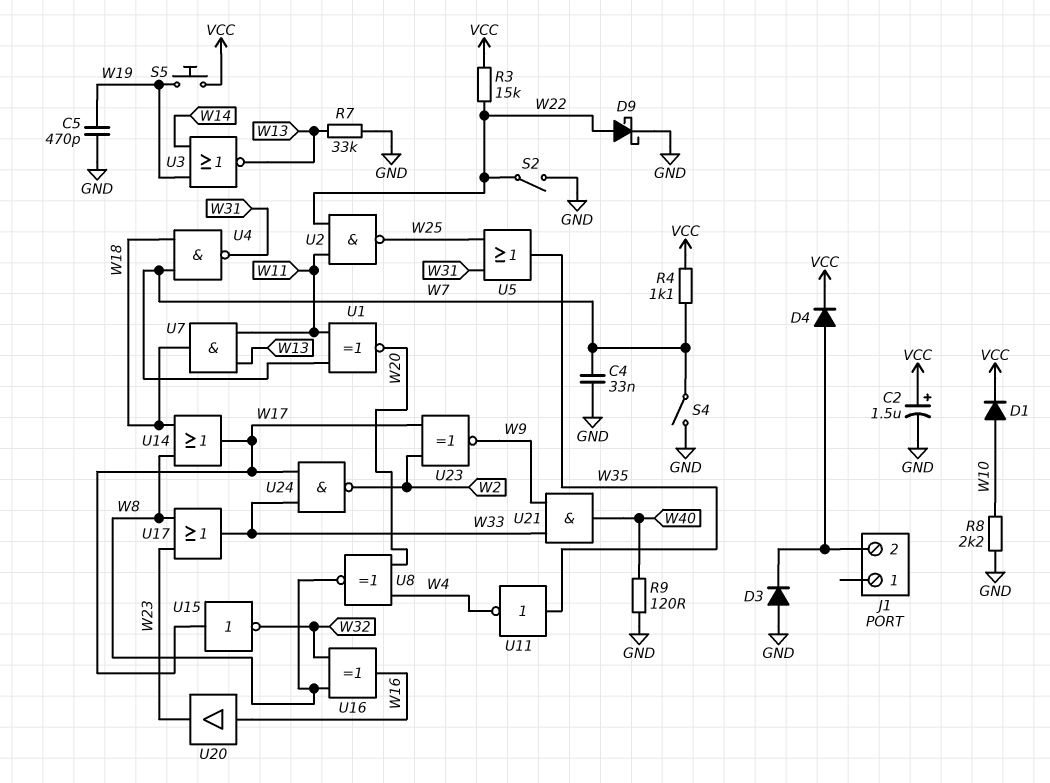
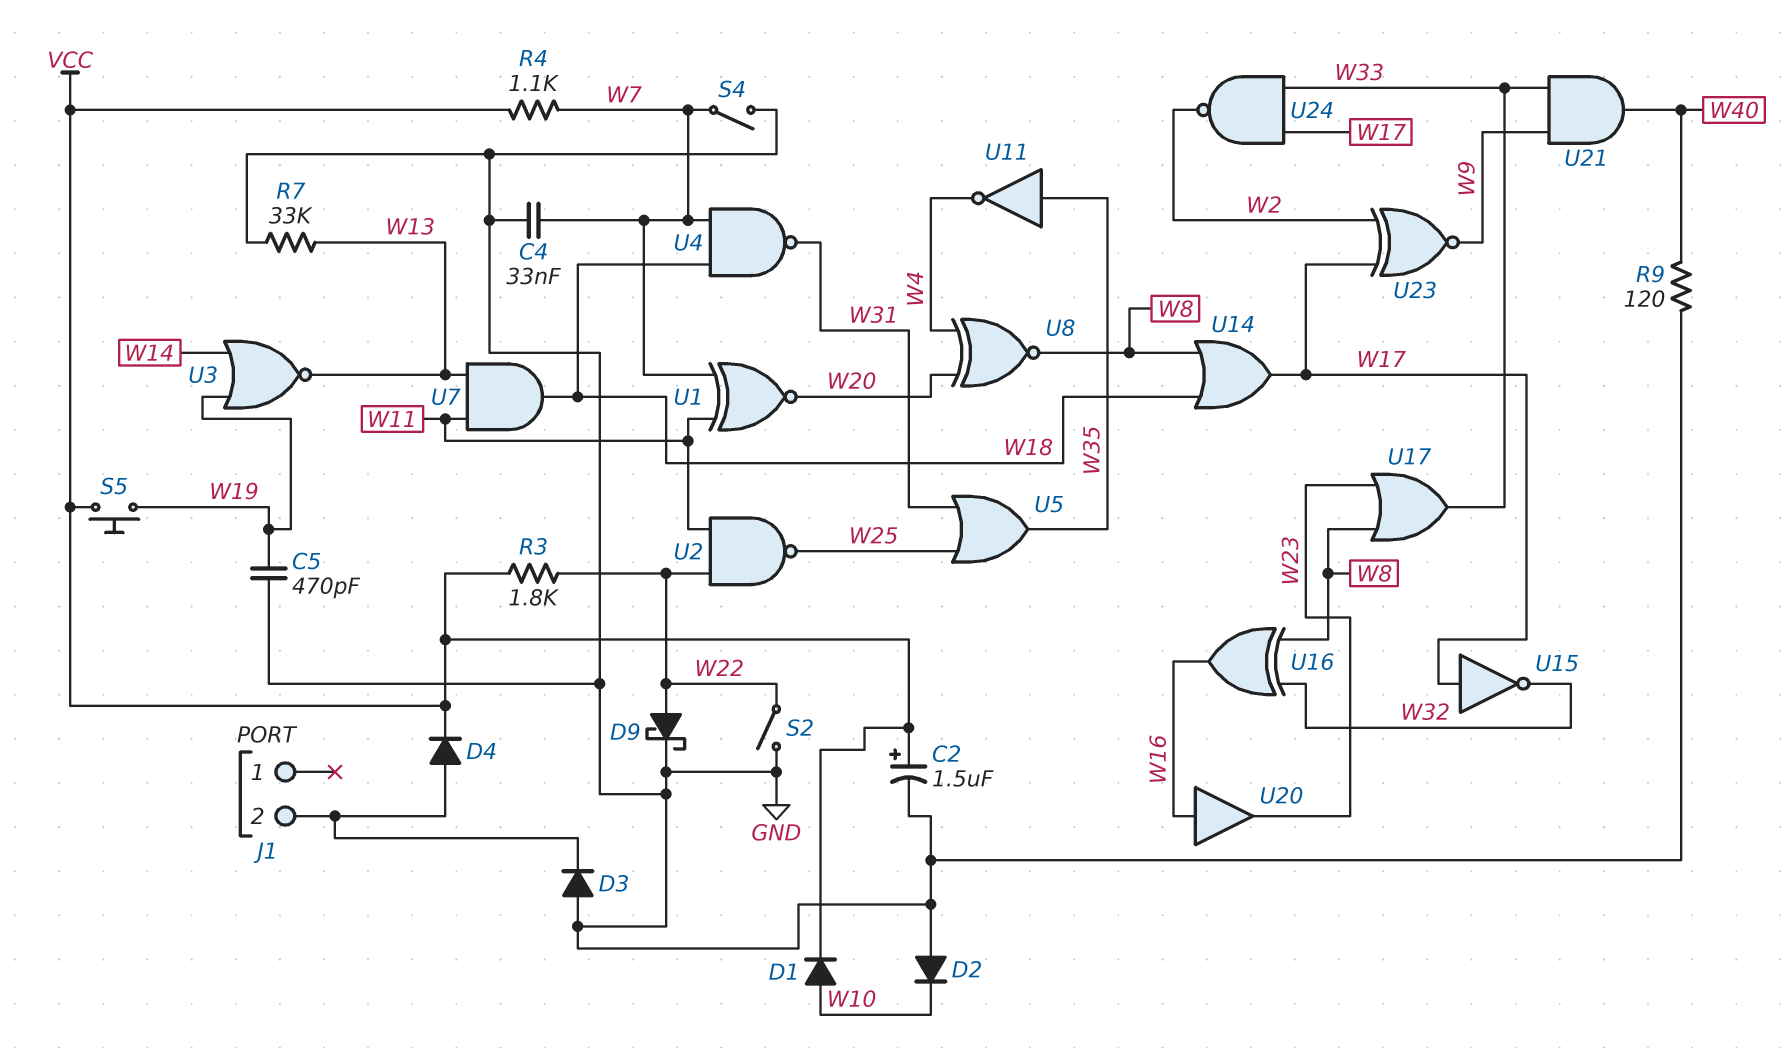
D2: none -> diode (A GND, K W10)
R3: 15k (VCC, W22) -> 1.8k (VCC, W22)
R8: 2.2k (GND, W10) -> none

